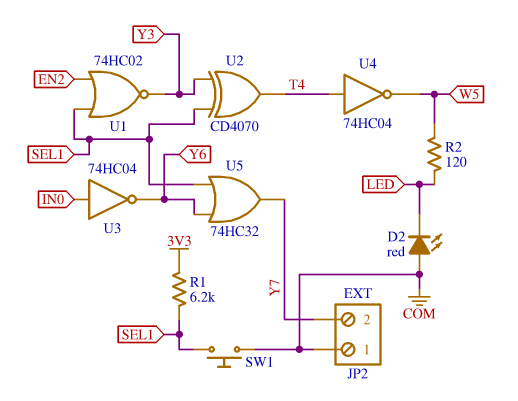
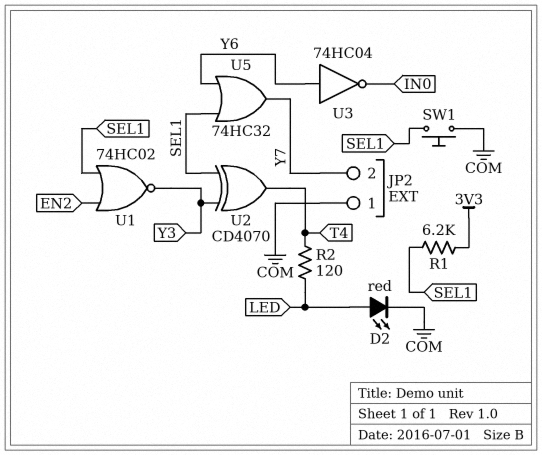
D2: LED red (A COM, K LED) -> LED red (A LED, K COM)
R2: 120 (LED, W5) -> 120 (LED, T4)
U3: NOT 74HC04 (in IN0, out Y6) -> NOT 74HC04 (in Y6, out IN0)
U4: NOT 74HC04 (in T4, out W5) -> none

